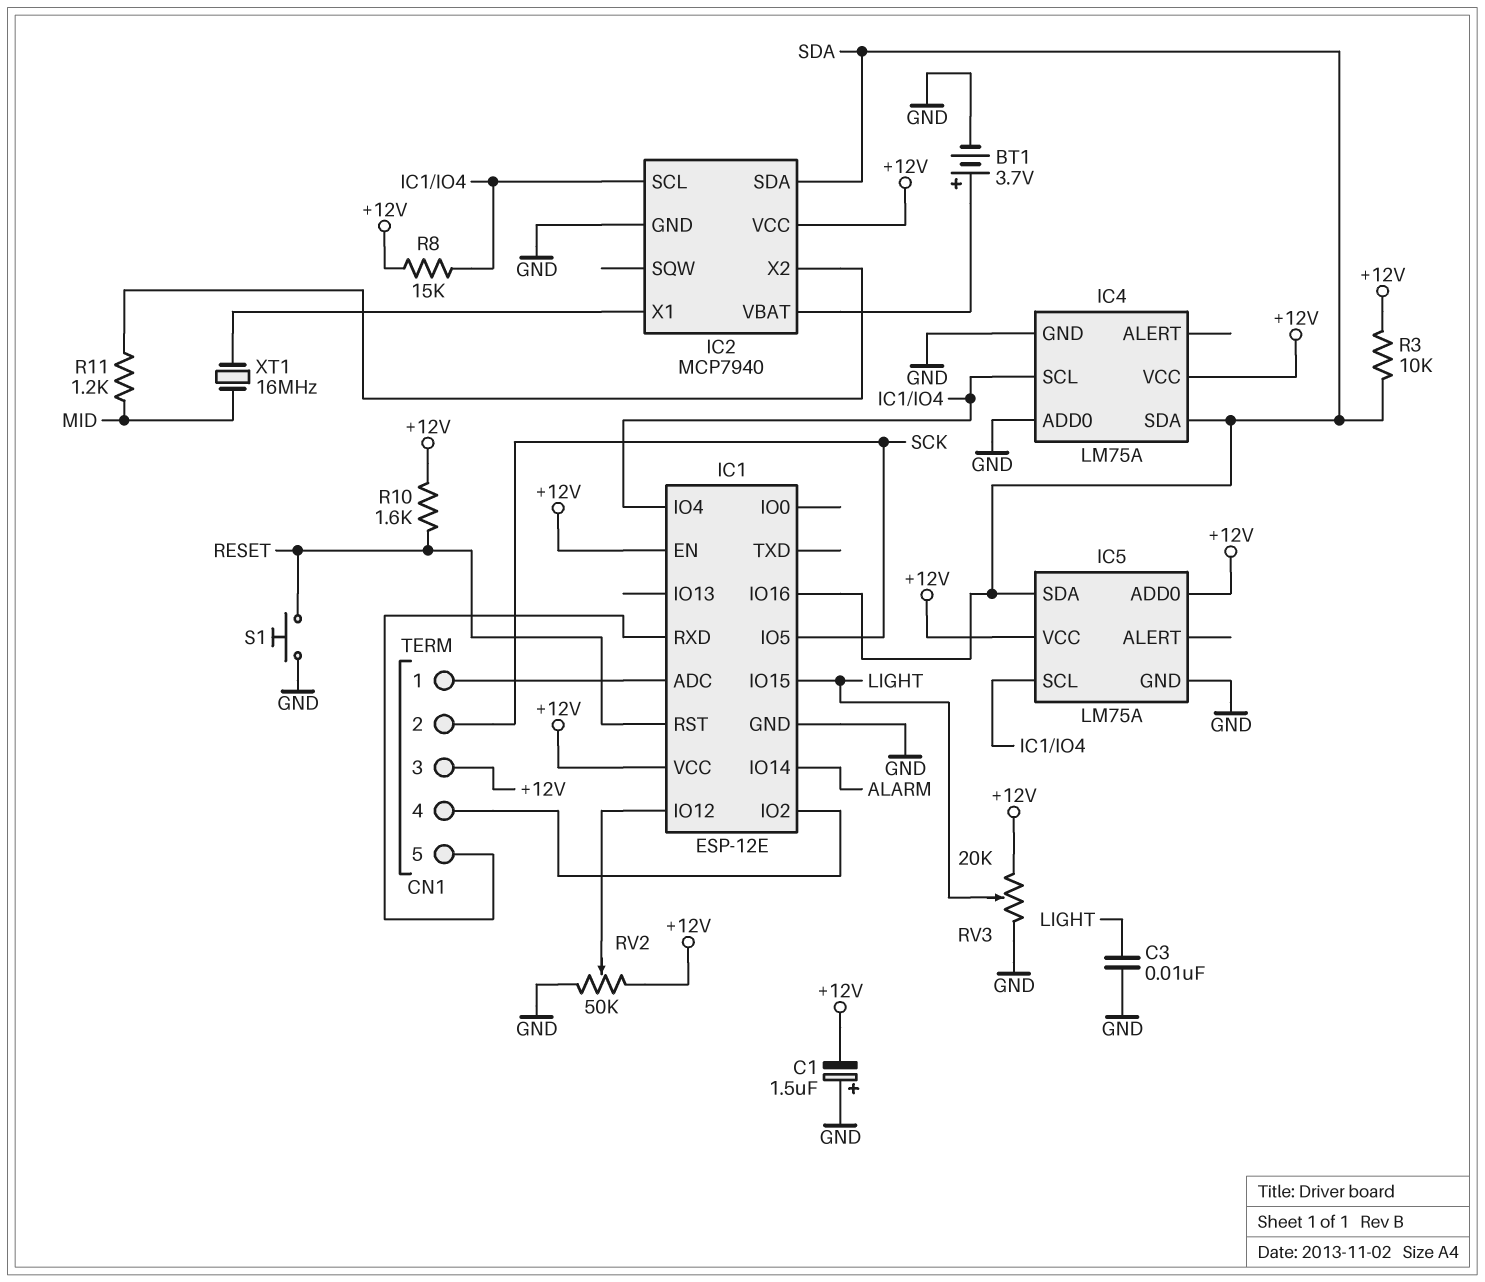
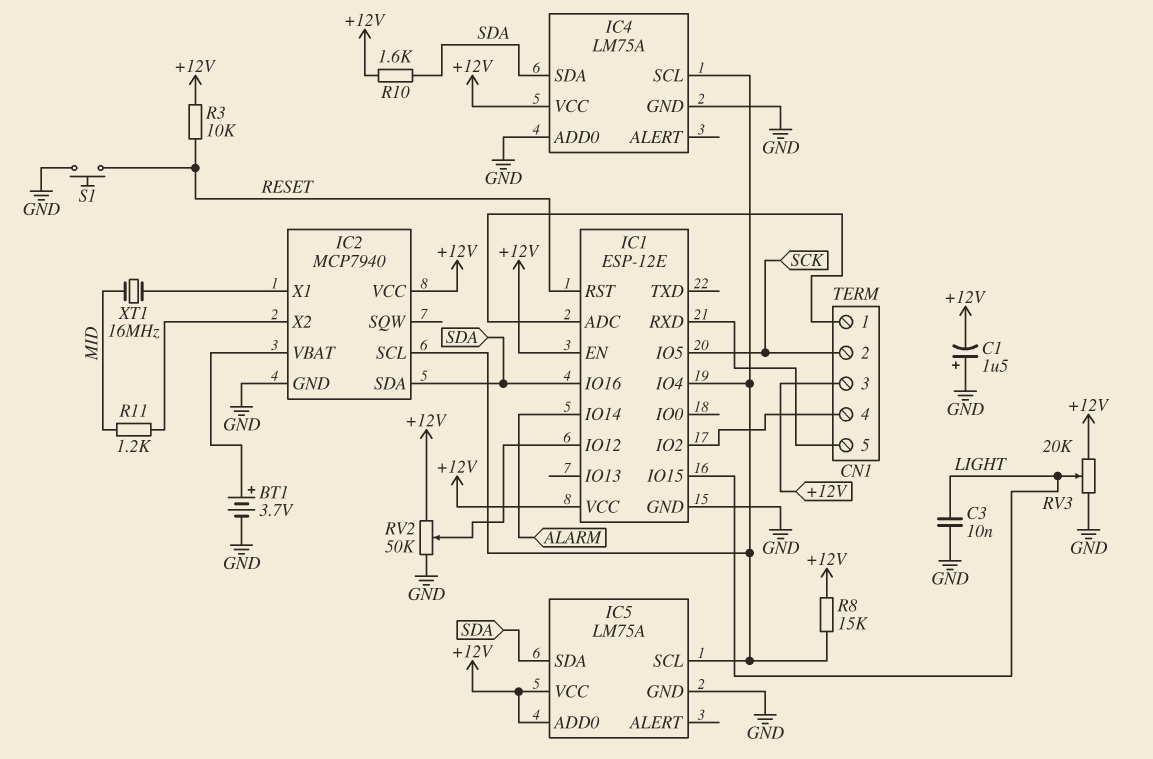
R3: 10k (+12V, SDA) -> 10k (+12V, RESET)
R10: 1.6k (+12V, RESET) -> 1.6k (+12V, SDA)

